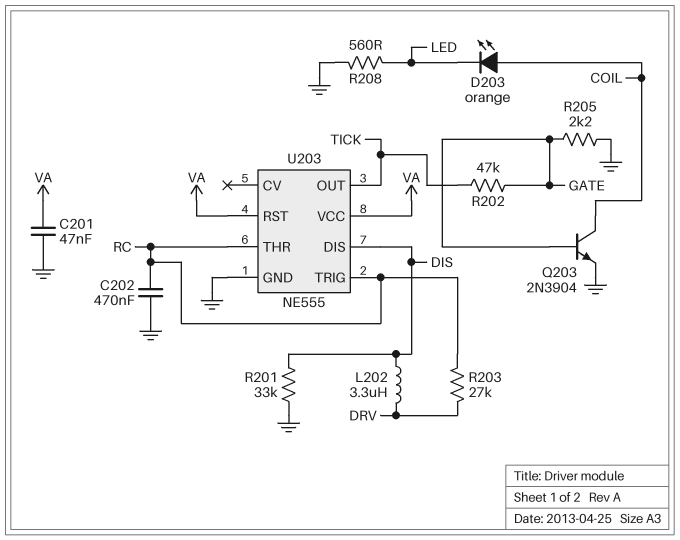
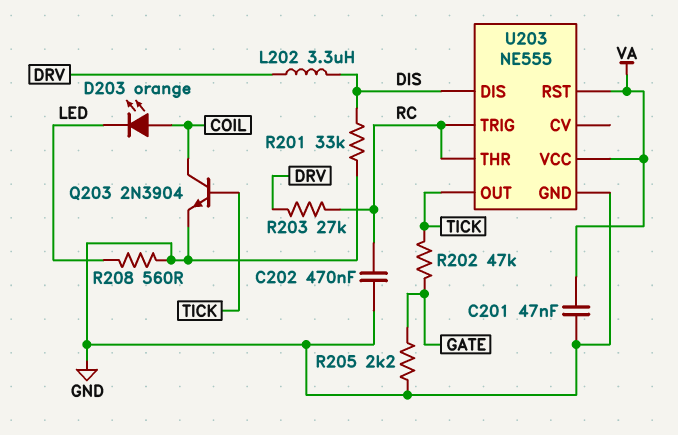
Q203: NPN 2N3904 (B GATE, C COIL, E GND) -> NPN 2N3904 (B TICK, C COIL, E GND)

